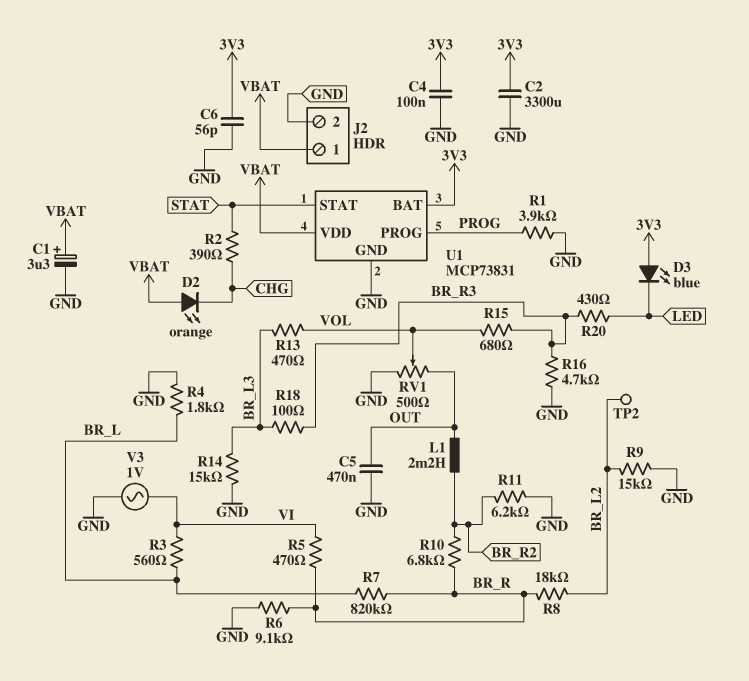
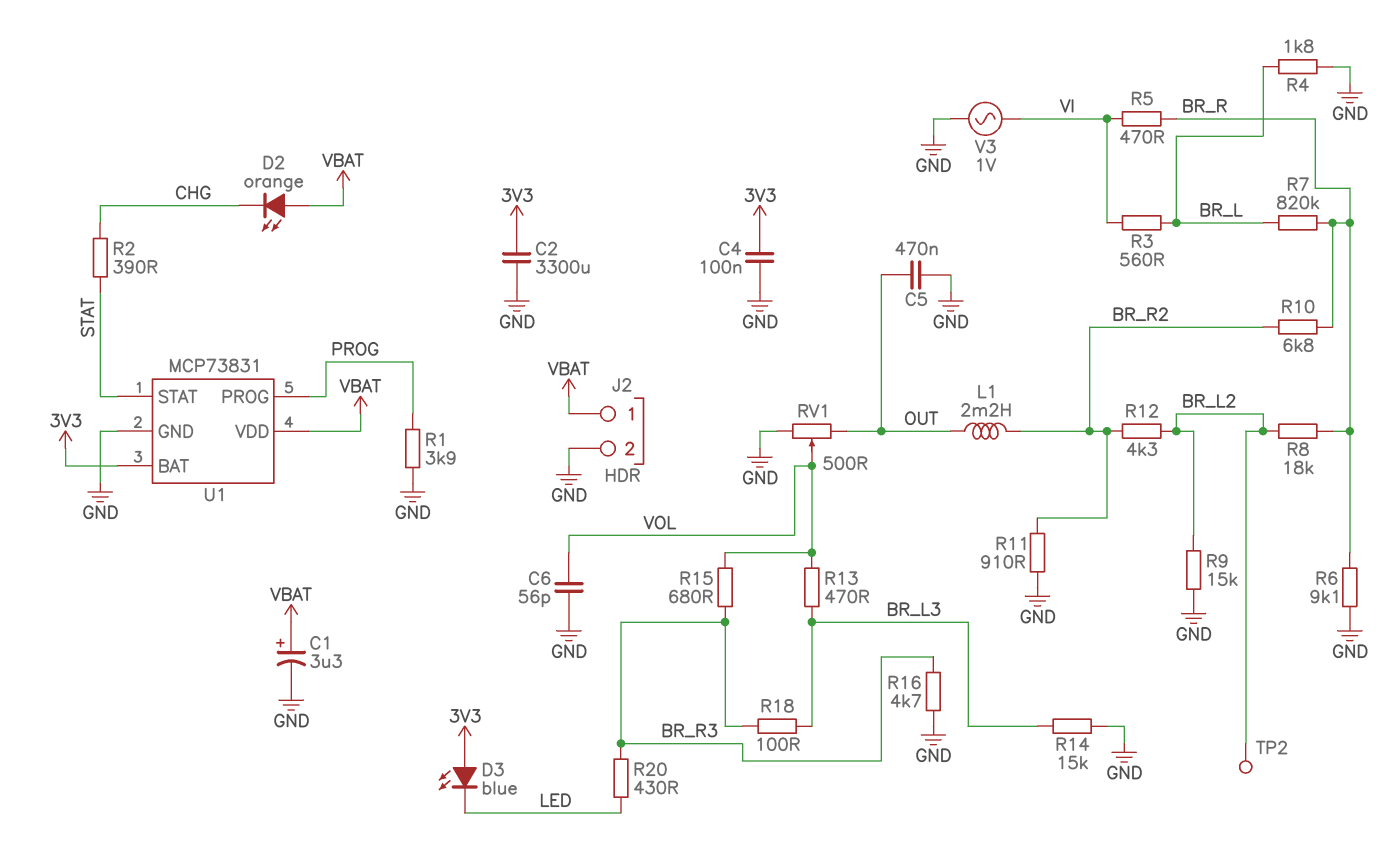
C6: 56pF (3V3, GND) -> 56pF (GND, VOL)
R11: 6.2k (BR_R2, GND) -> 910 (BR_R2, GND)
R12: none -> 4.3k (BR_L2, BR_R2)

